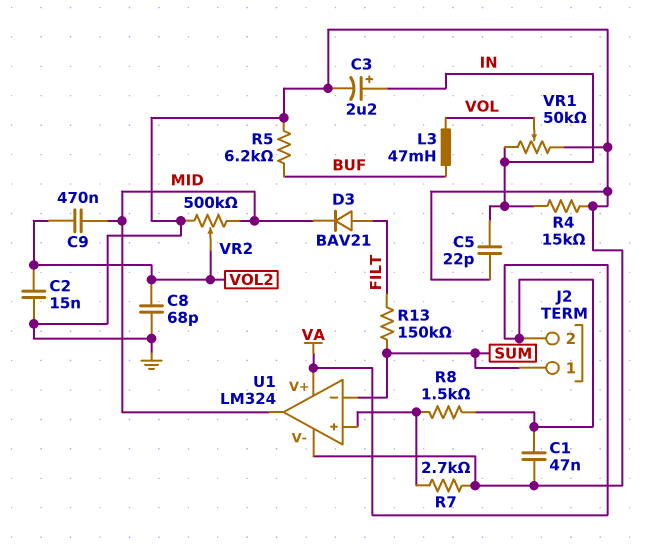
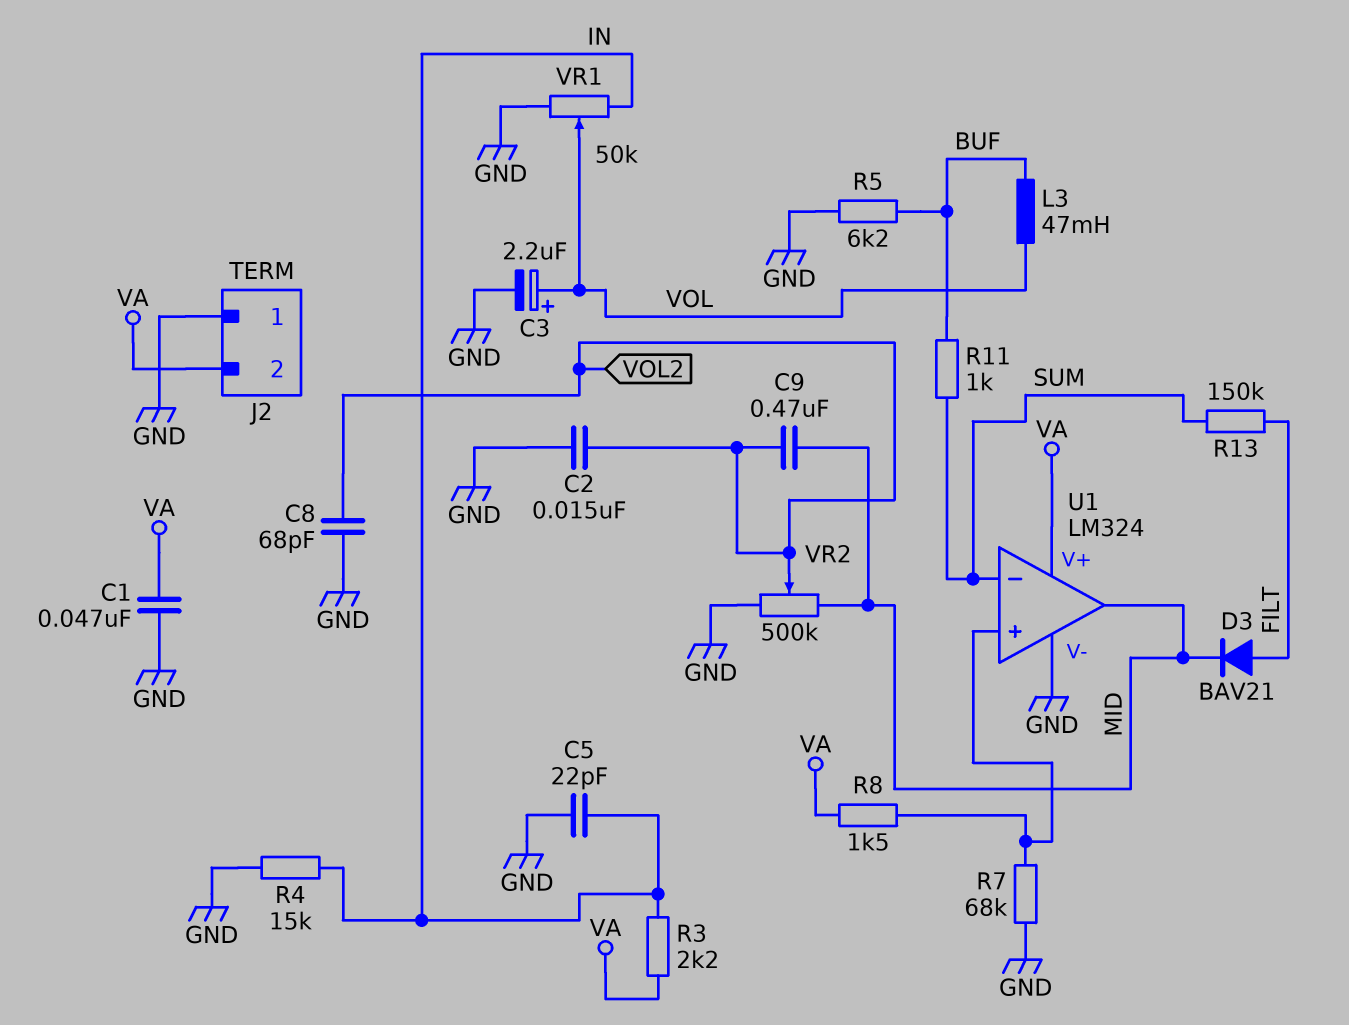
C3: 2.2uF (plus IN, minus GND) -> 2.2uF (plus VOL, minus GND)
J2 pin 1: SUM -> GND
R3: none -> 2.2k (IN, VA)
R7: 2.7k (GND, U1/in+) -> 68k (GND, U1/in+)
R11: none -> 1k (BUF, SUM)

